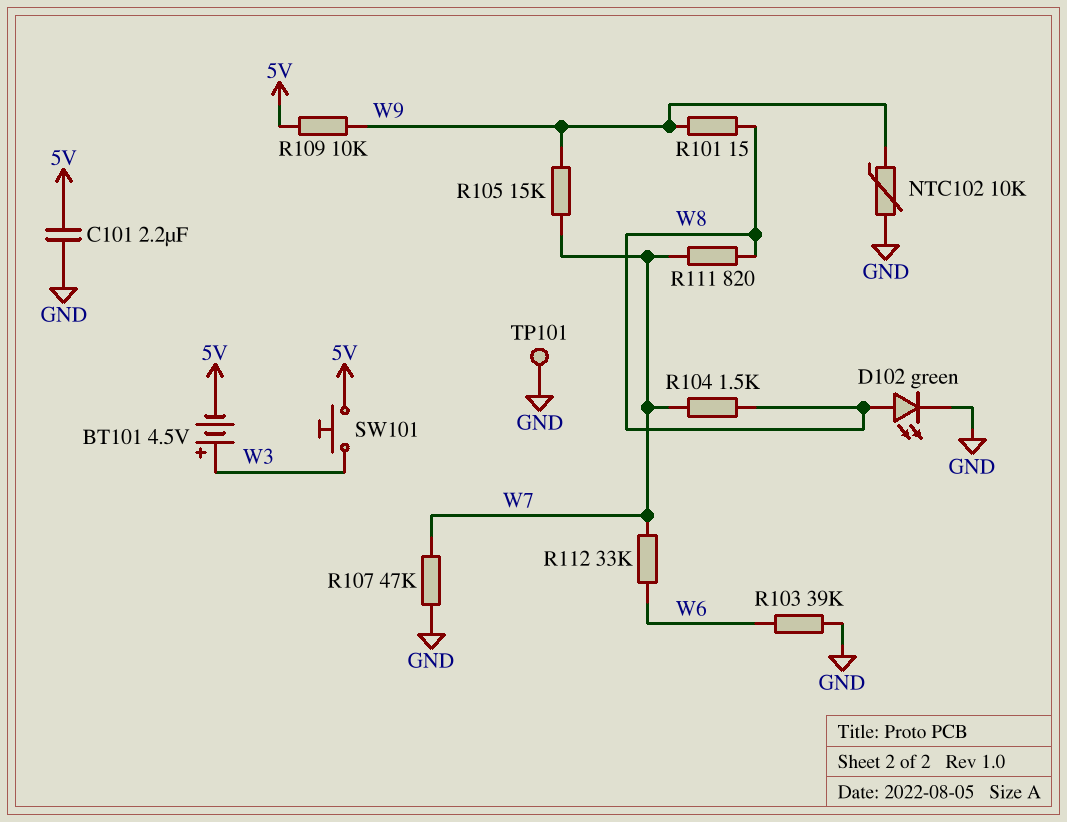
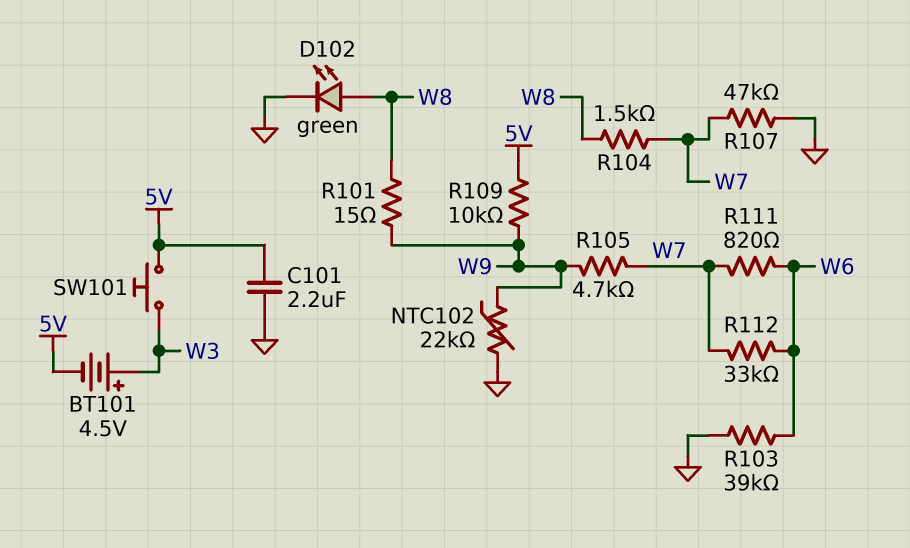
NTC102: 10k (GND, W9) -> 22k (GND, W9)
R105: 15k (W7, W9) -> 4.7k (W7, W9)
R111: 820 (W7, W8) -> 820 (W6, W7)
TP101: test point (GND) -> none

